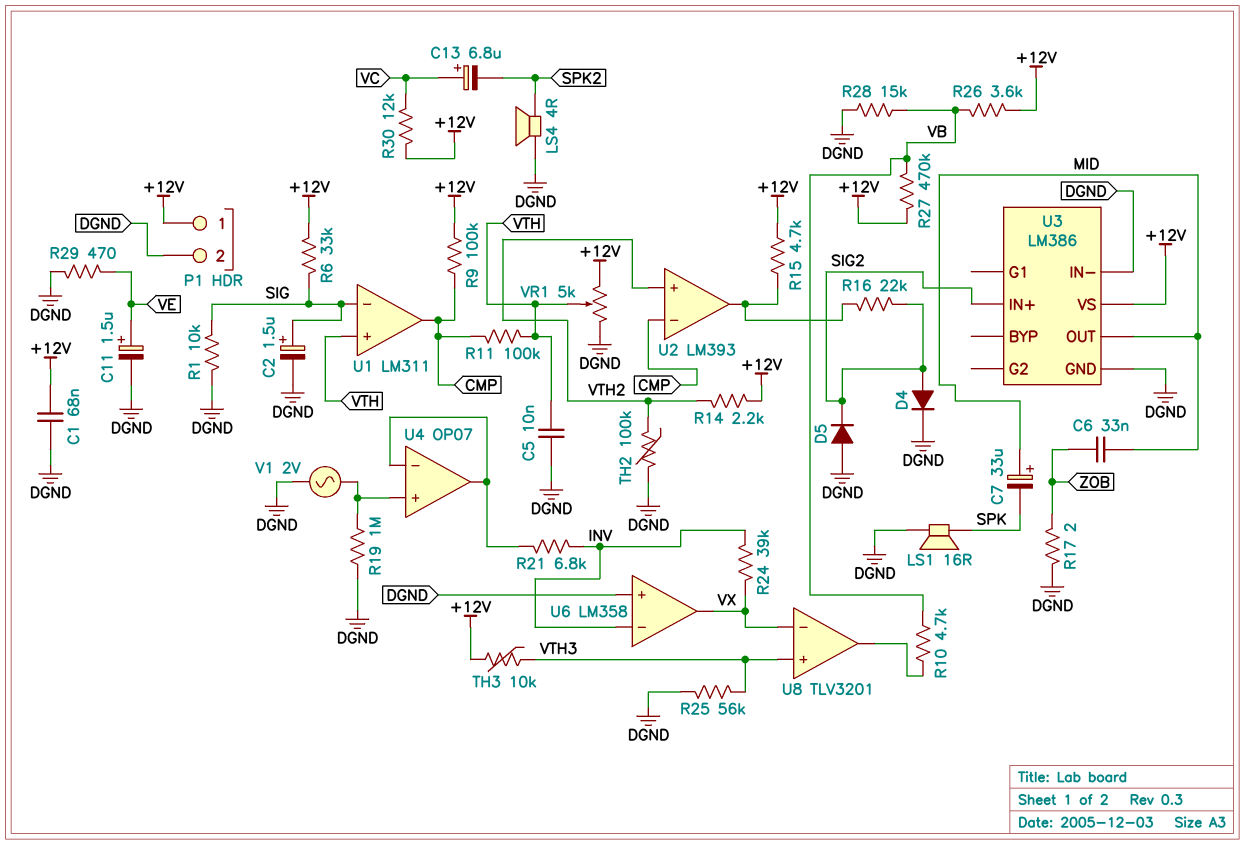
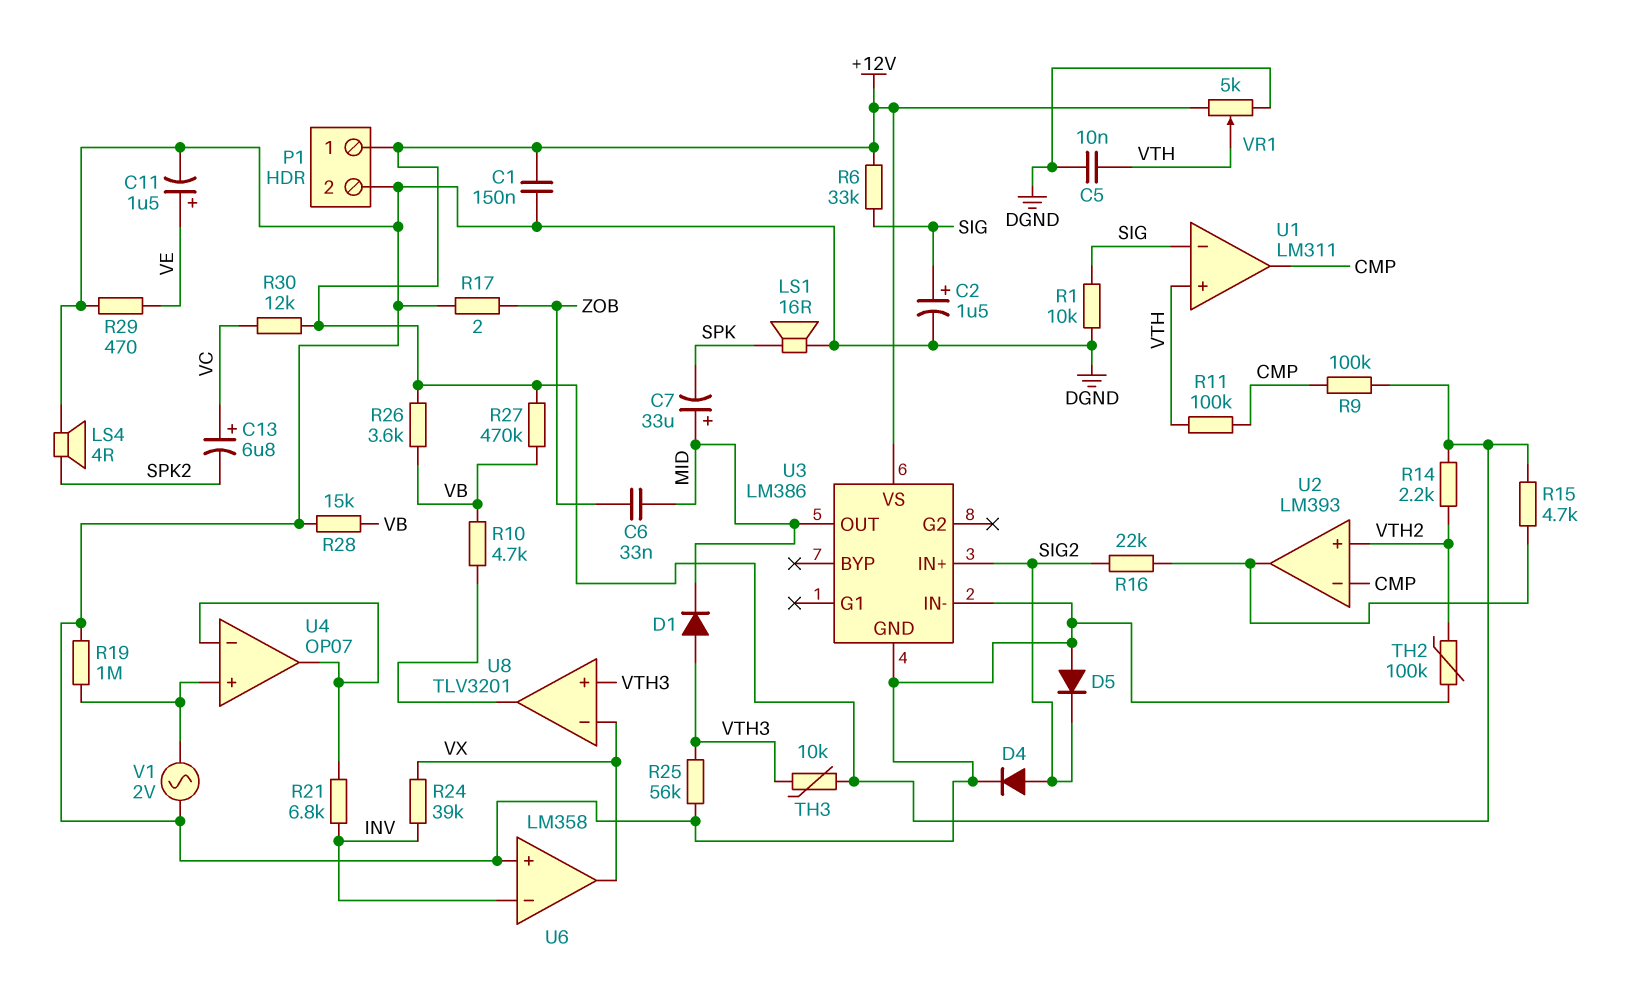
C1: 68nF (+12V, DGND) -> 150nF (+12V, DGND)
D1: none -> diode (A VTH3, K MID)

